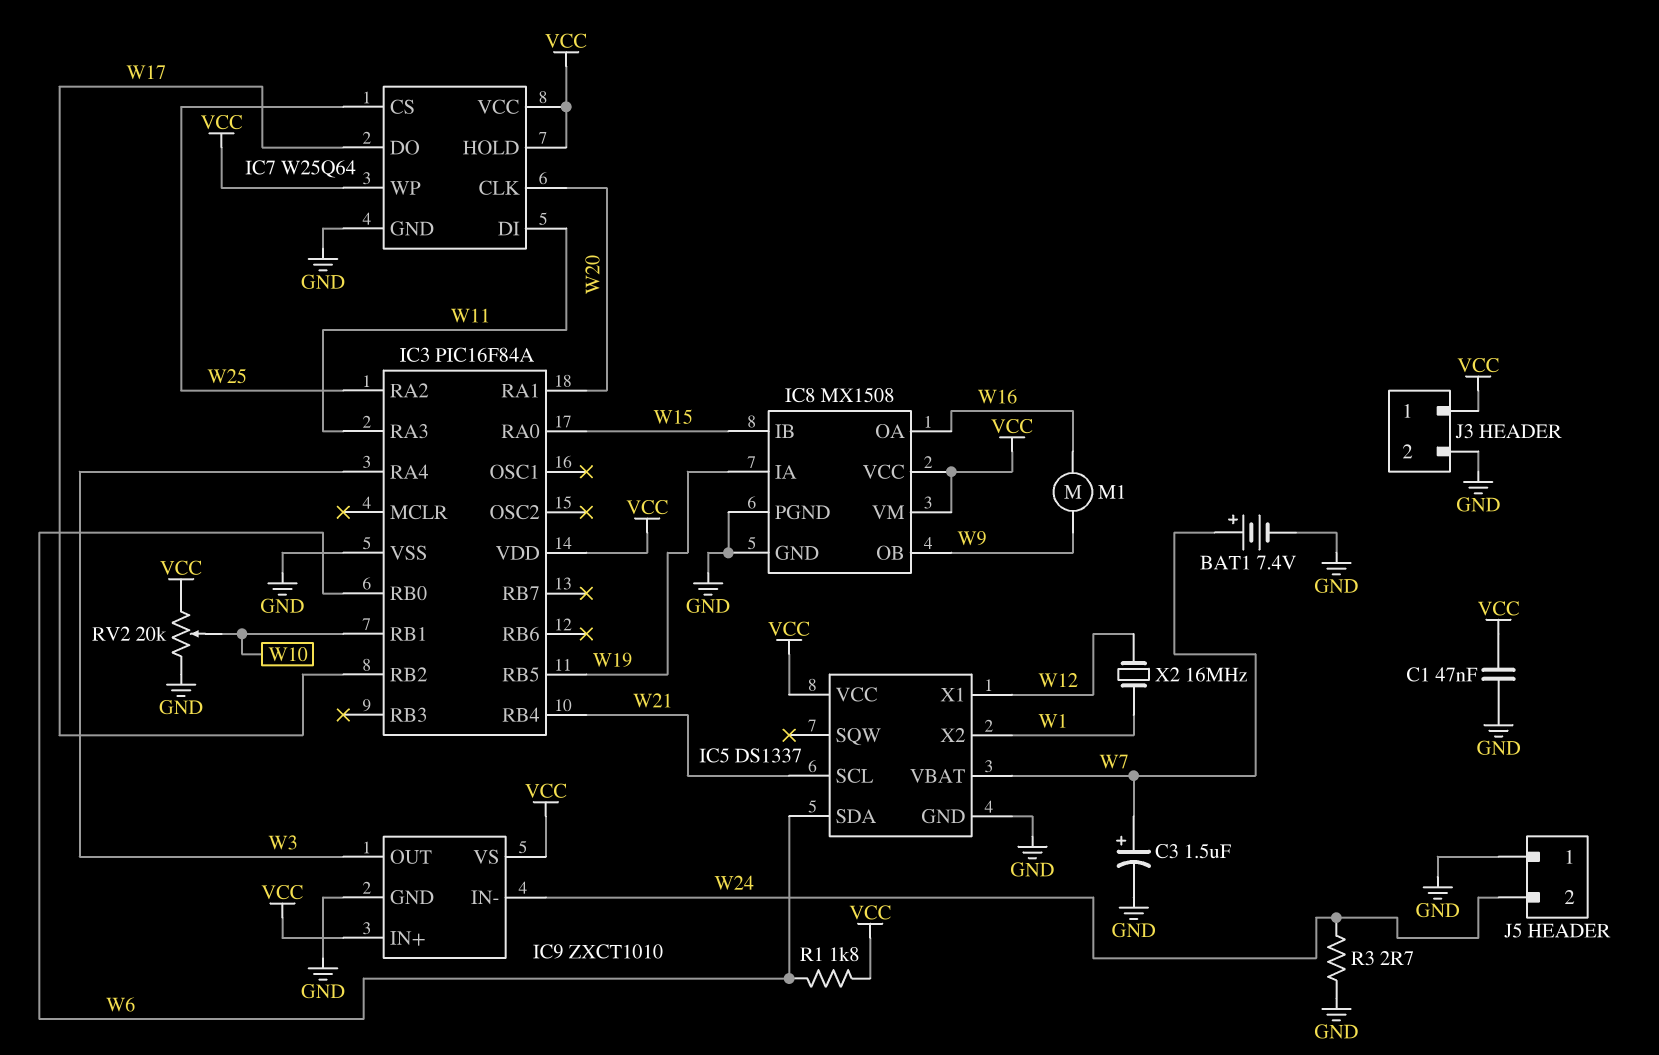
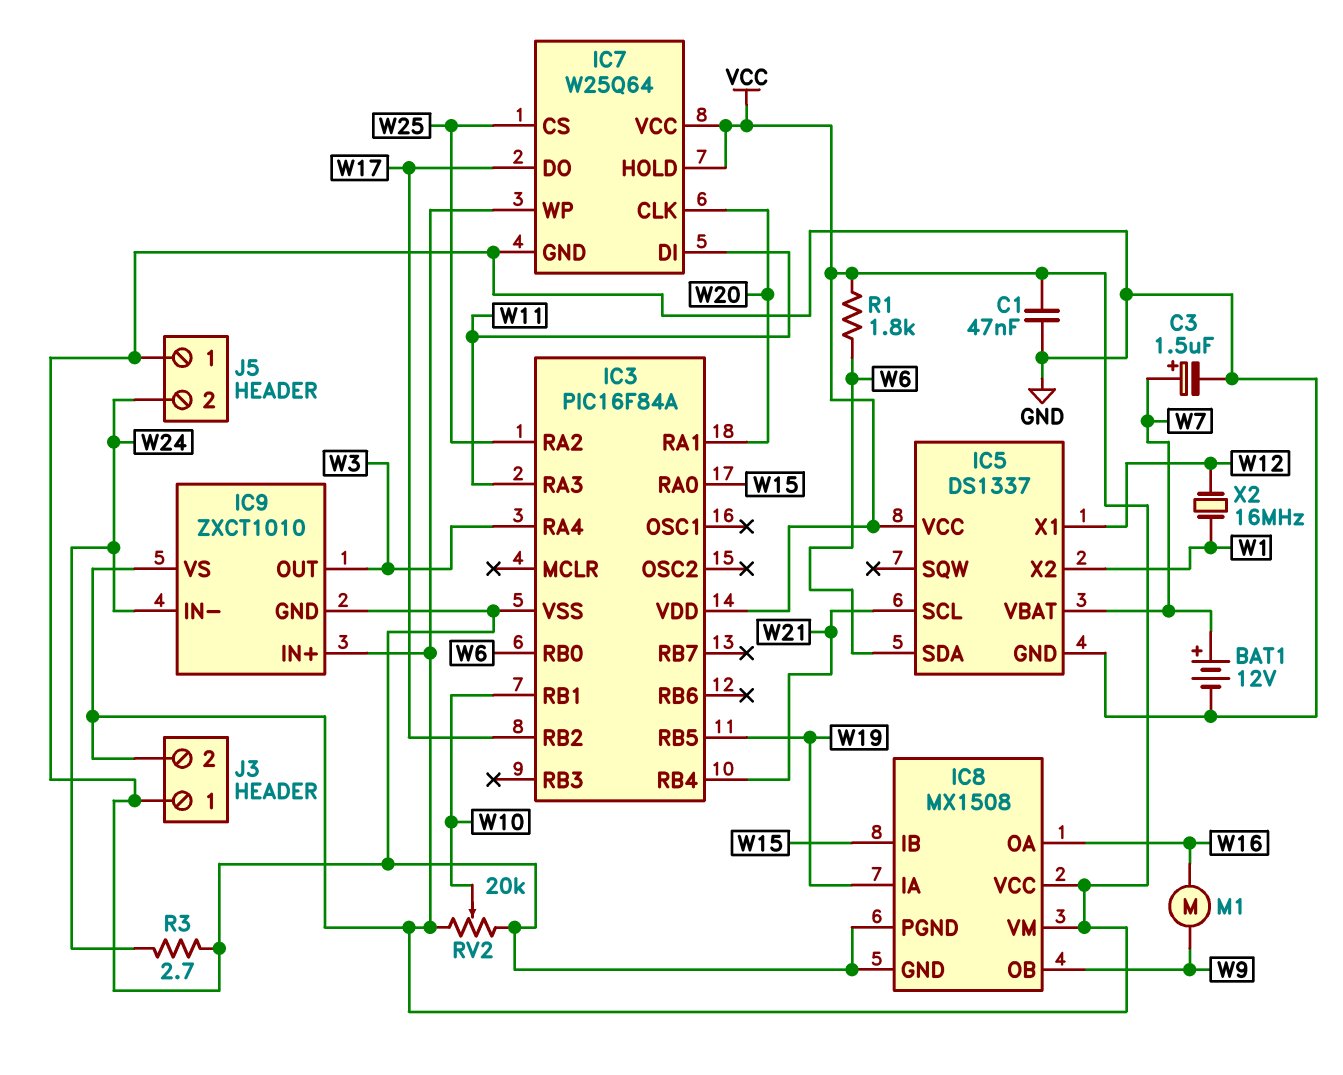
BAT1: 7.4V (plus W7, minus GND) -> 12V (plus W7, minus GND)
J3 pin 1: VCC -> GND
J3 pin 2: GND -> VCC

